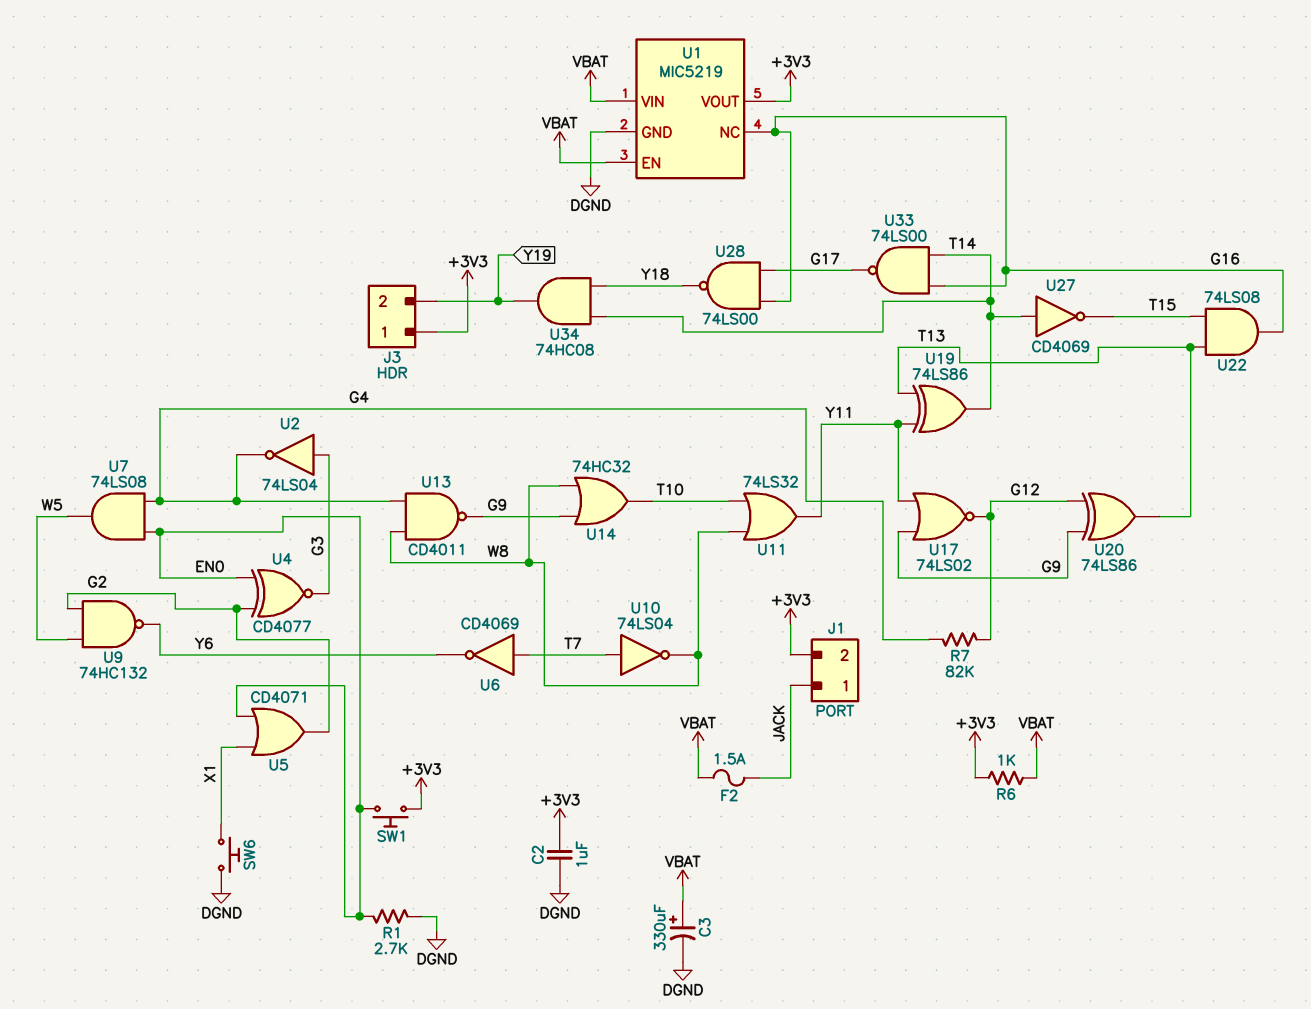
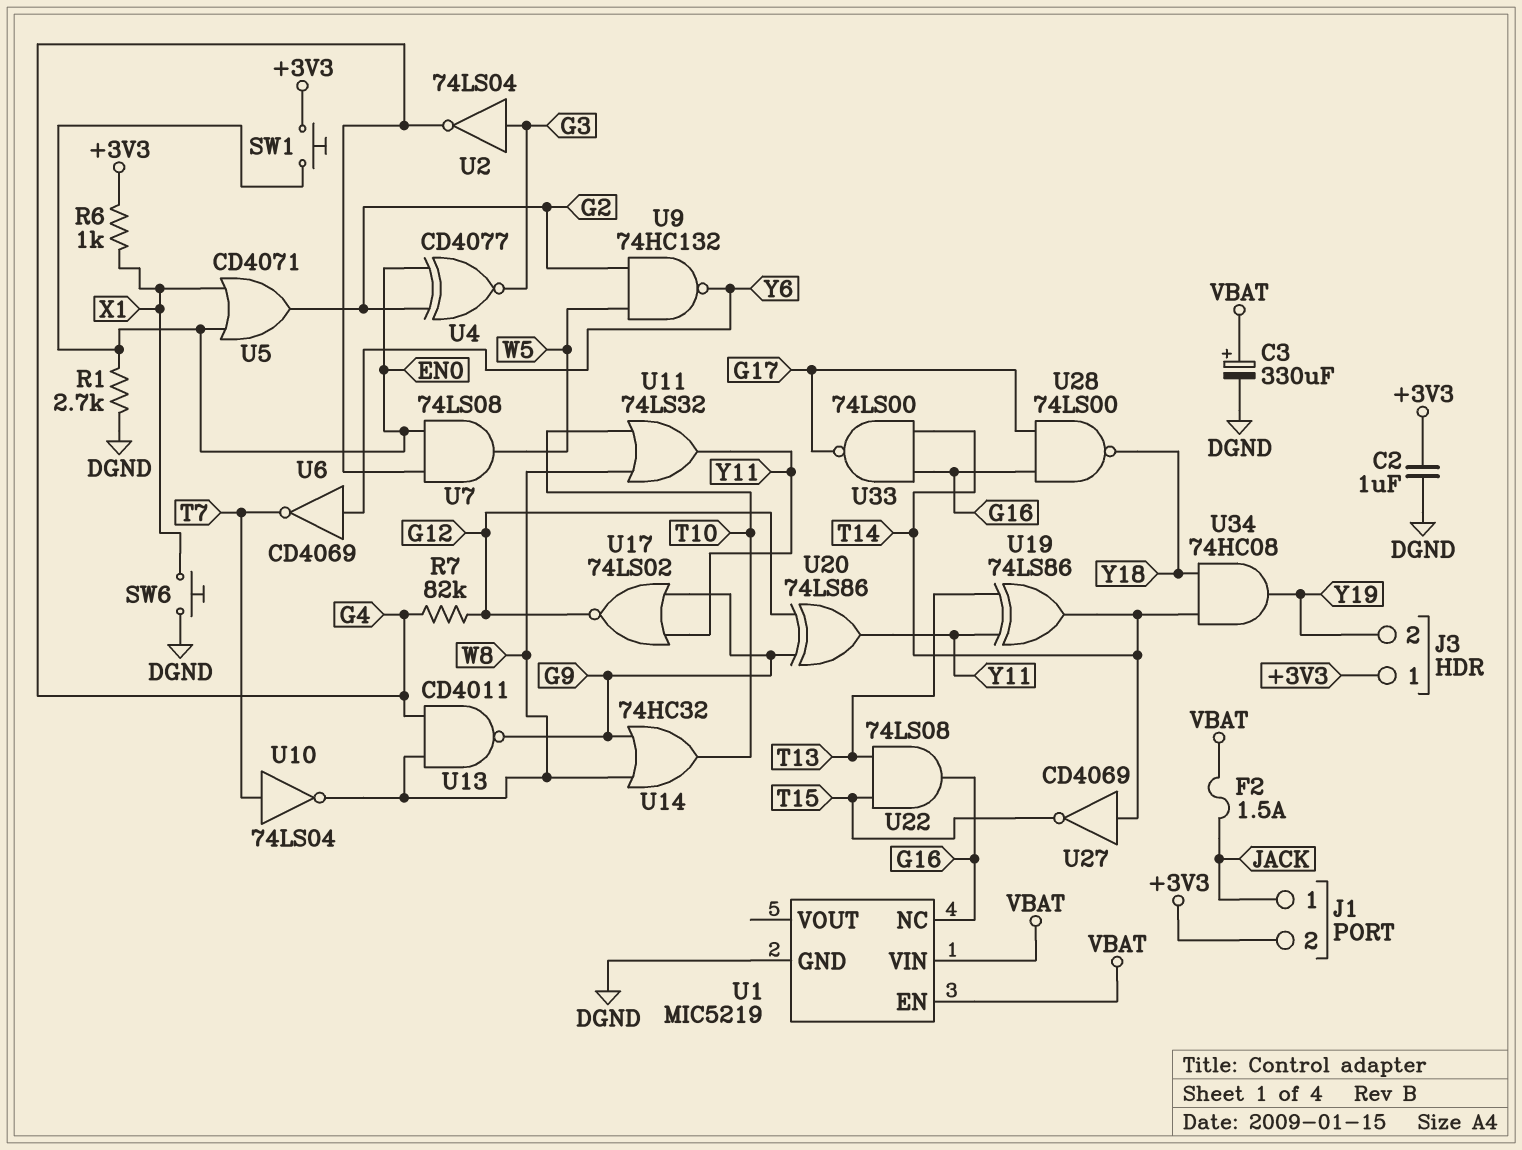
R6: 1k (+3V3, VBAT) -> 1k (+3V3, X1)
U1 pin VOUT: +3V3 -> none
U6: NOT CD4069 (in T7, out Y6) -> NOT CD4069 (in Y6, out T7)
U20: XOR 74LS86 (in G9, in G12, out T13) -> XOR 74LS86 (in G9, in G12, out Y11)

